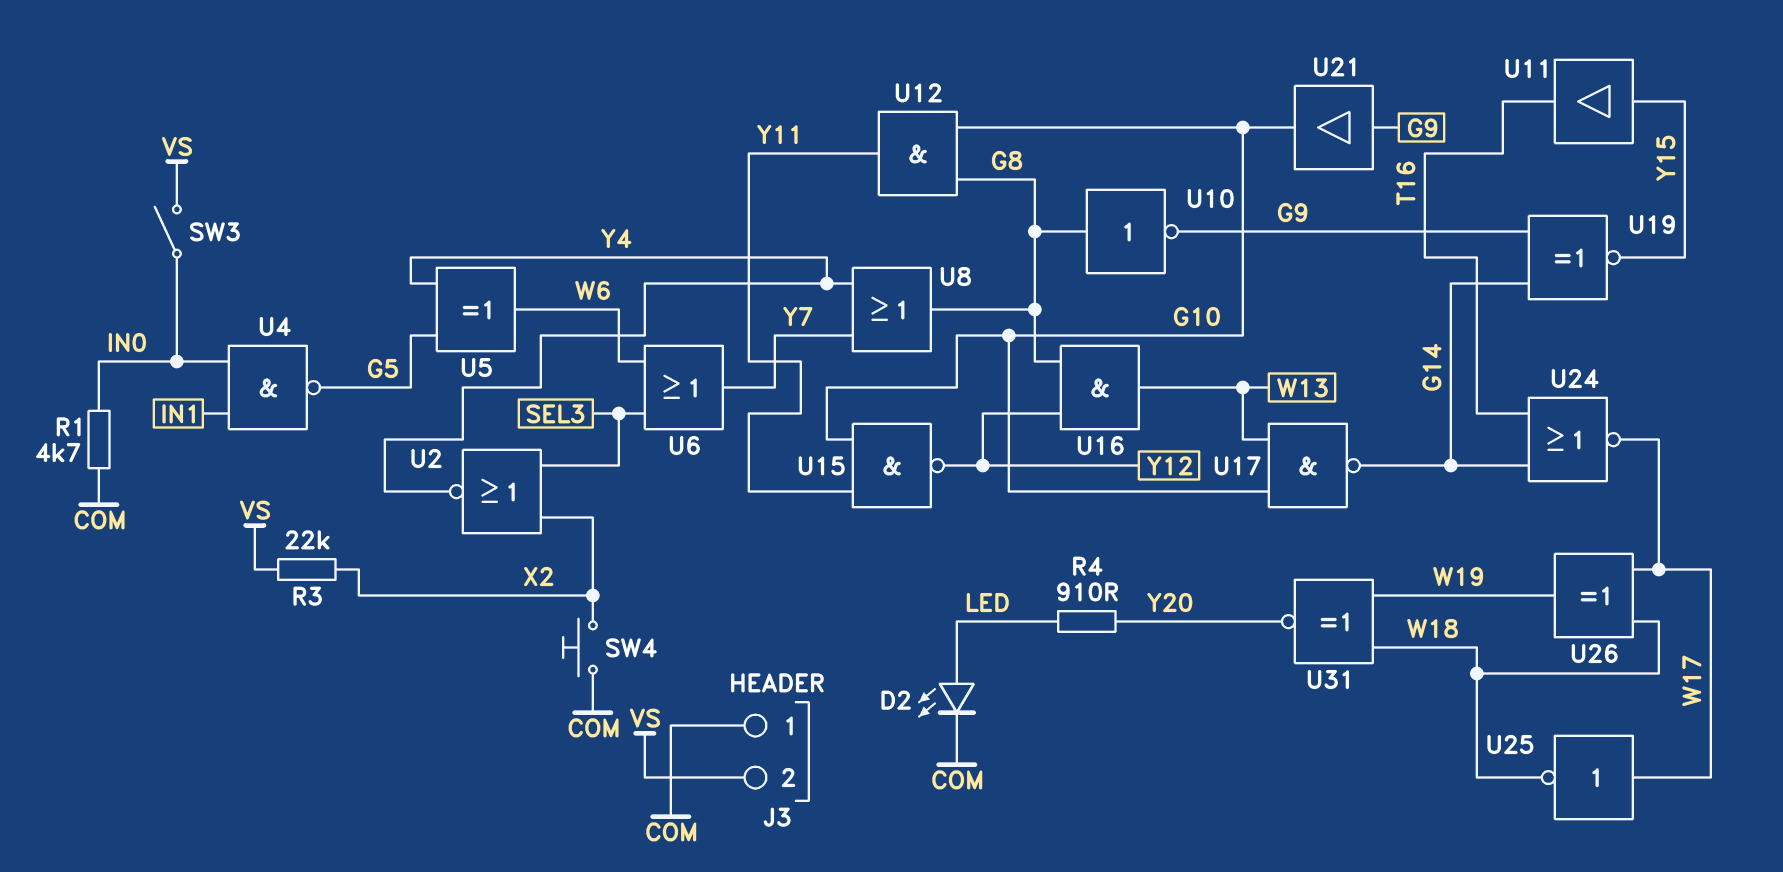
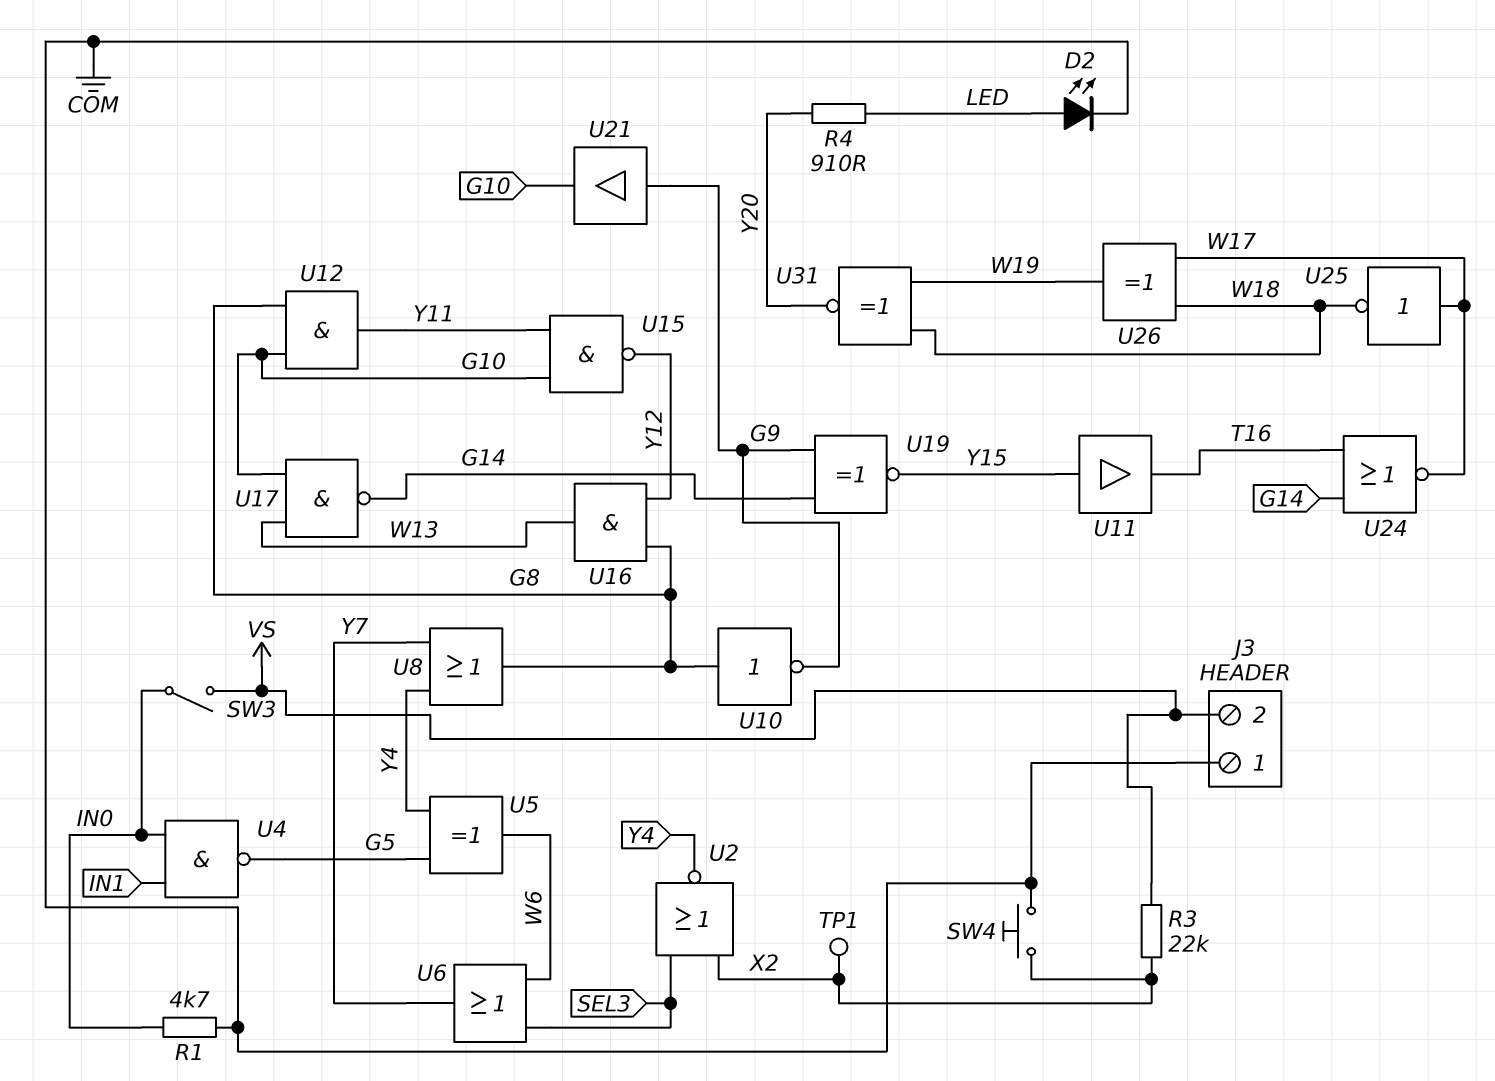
TP1: none -> test point (X2)

